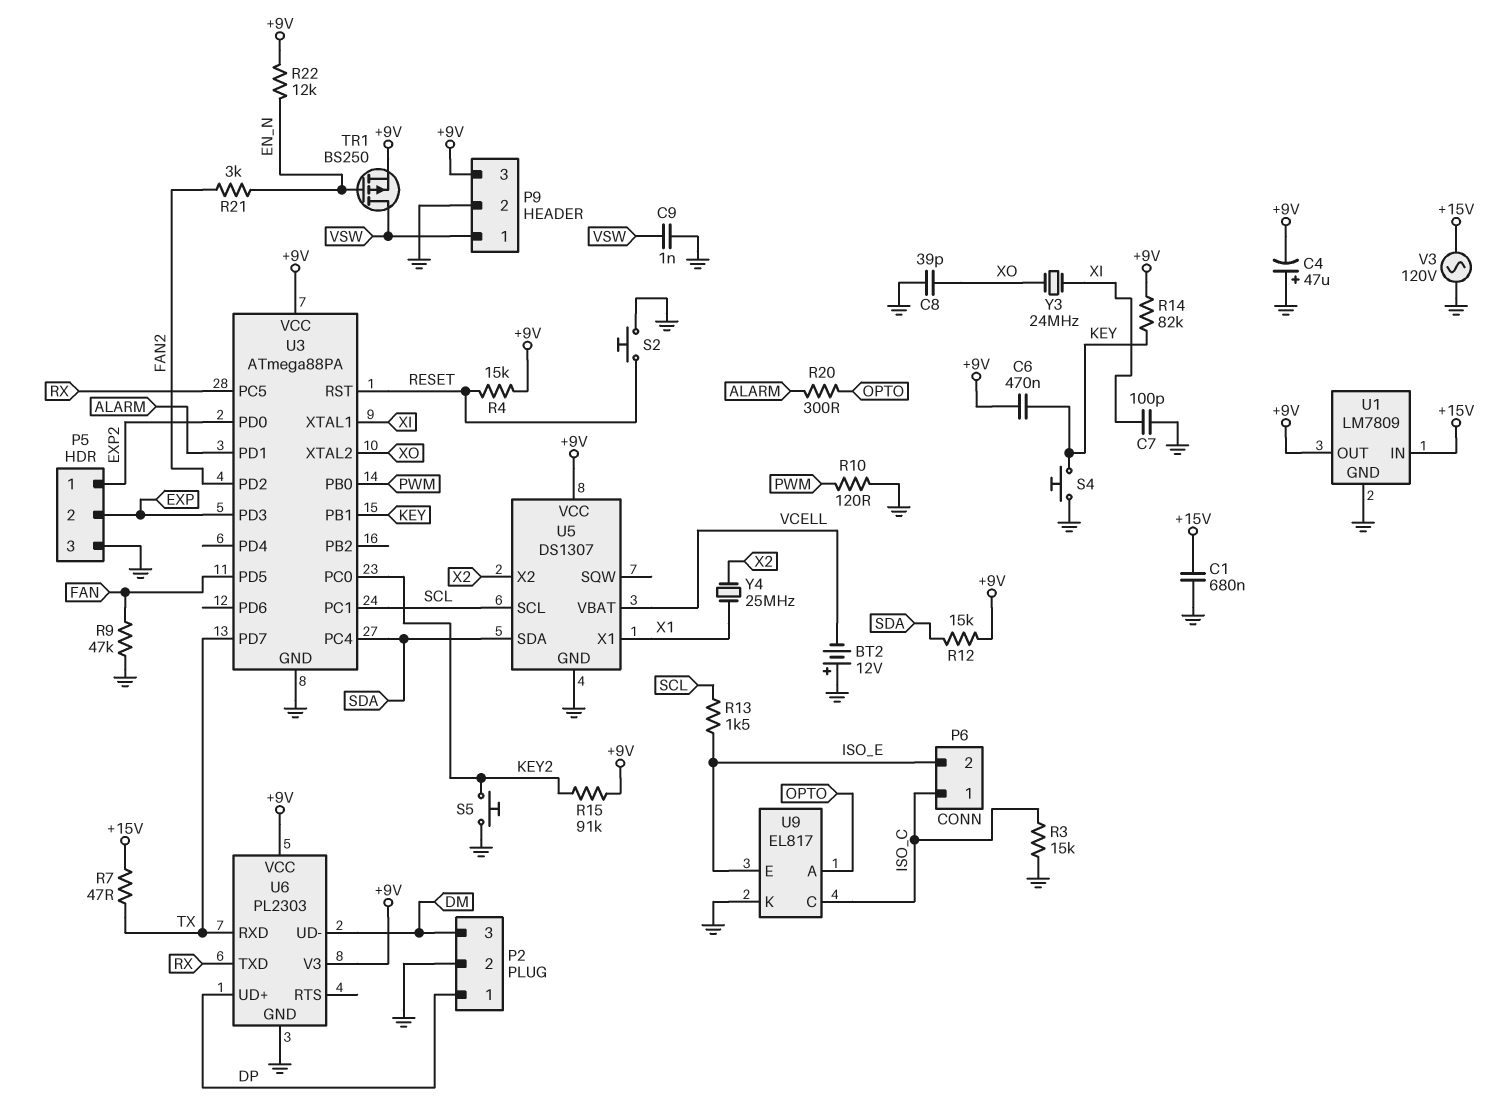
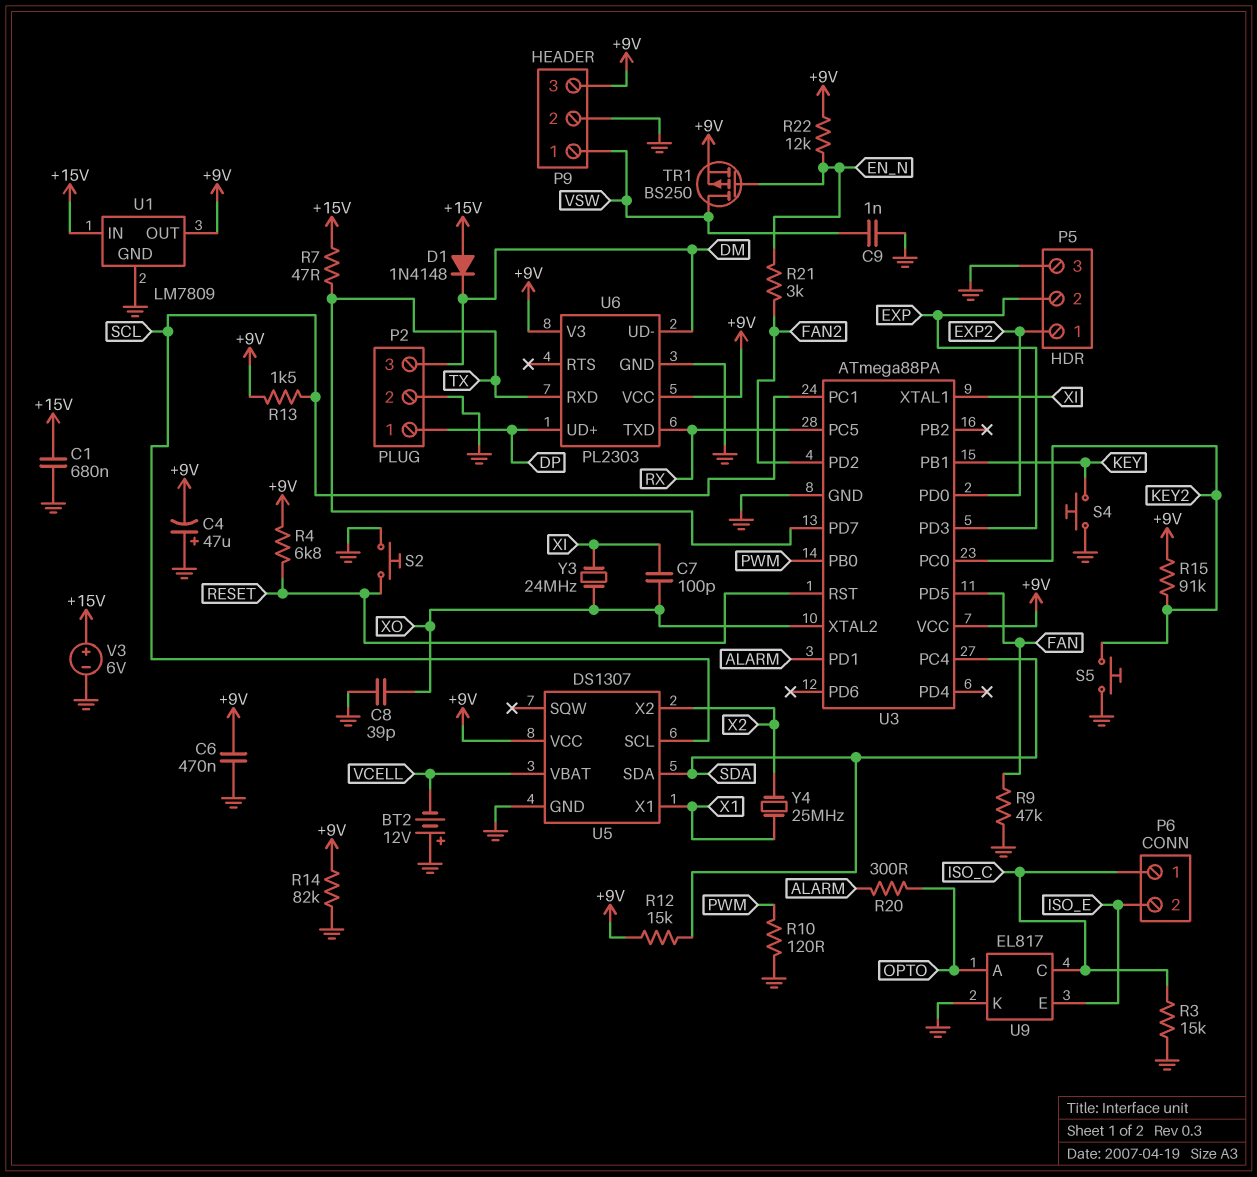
C6: 470nF (+9V, KEY) -> 470nF (+9V, GND)
C7: 100pF (GND, XI) -> 100pF (XI, XO)
D1: none -> diode 1N4148 (A +15V, K DM)
R4: 15k (+9V, RESET) -> 6.8k (+9V, RESET)
R13: 1.5k (ISO_E, SCL) -> 1.5k (+9V, SCL)
R14: 82k (+9V, KEY) -> 82k (+9V, GND)
V3: AC 120V (+15V, GND) -> 6V (plus +15V, minus GND)

